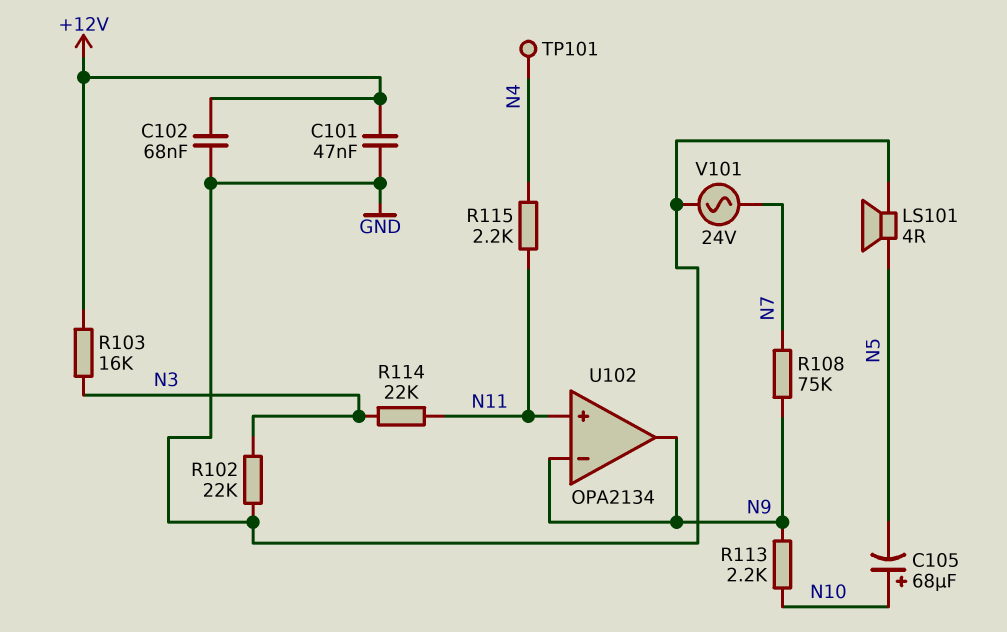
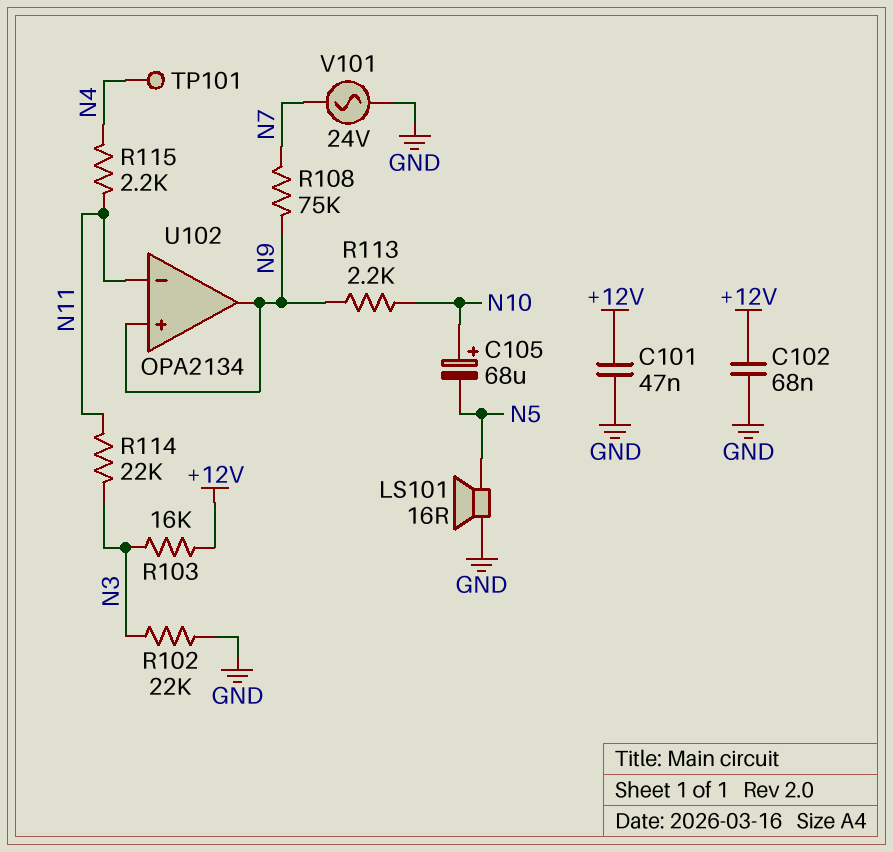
LS101: speaker 4R (GND, N5) -> speaker 16R (GND, N5)
U102 pin in+: N11 -> N9
U102 pin in-: N9 -> N11

